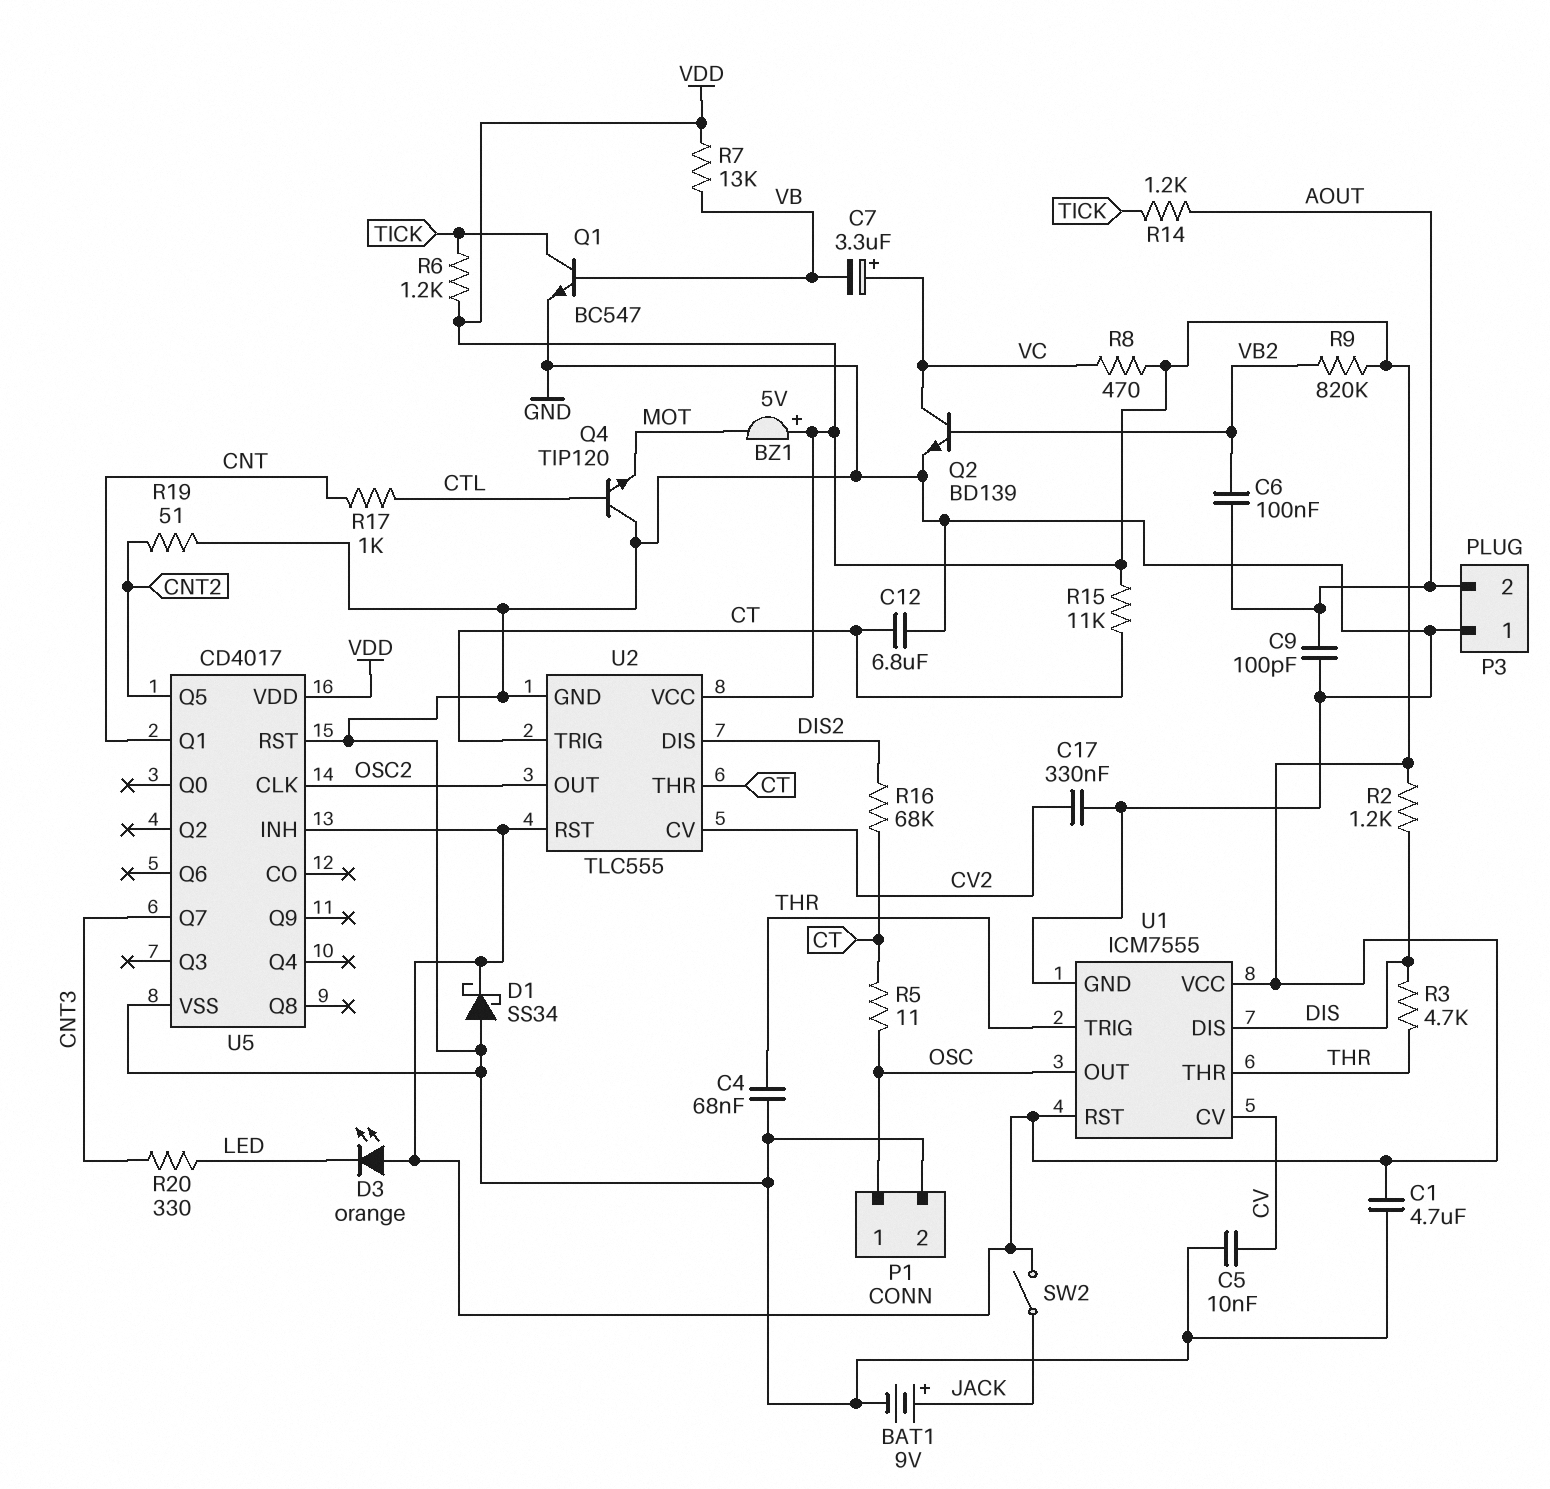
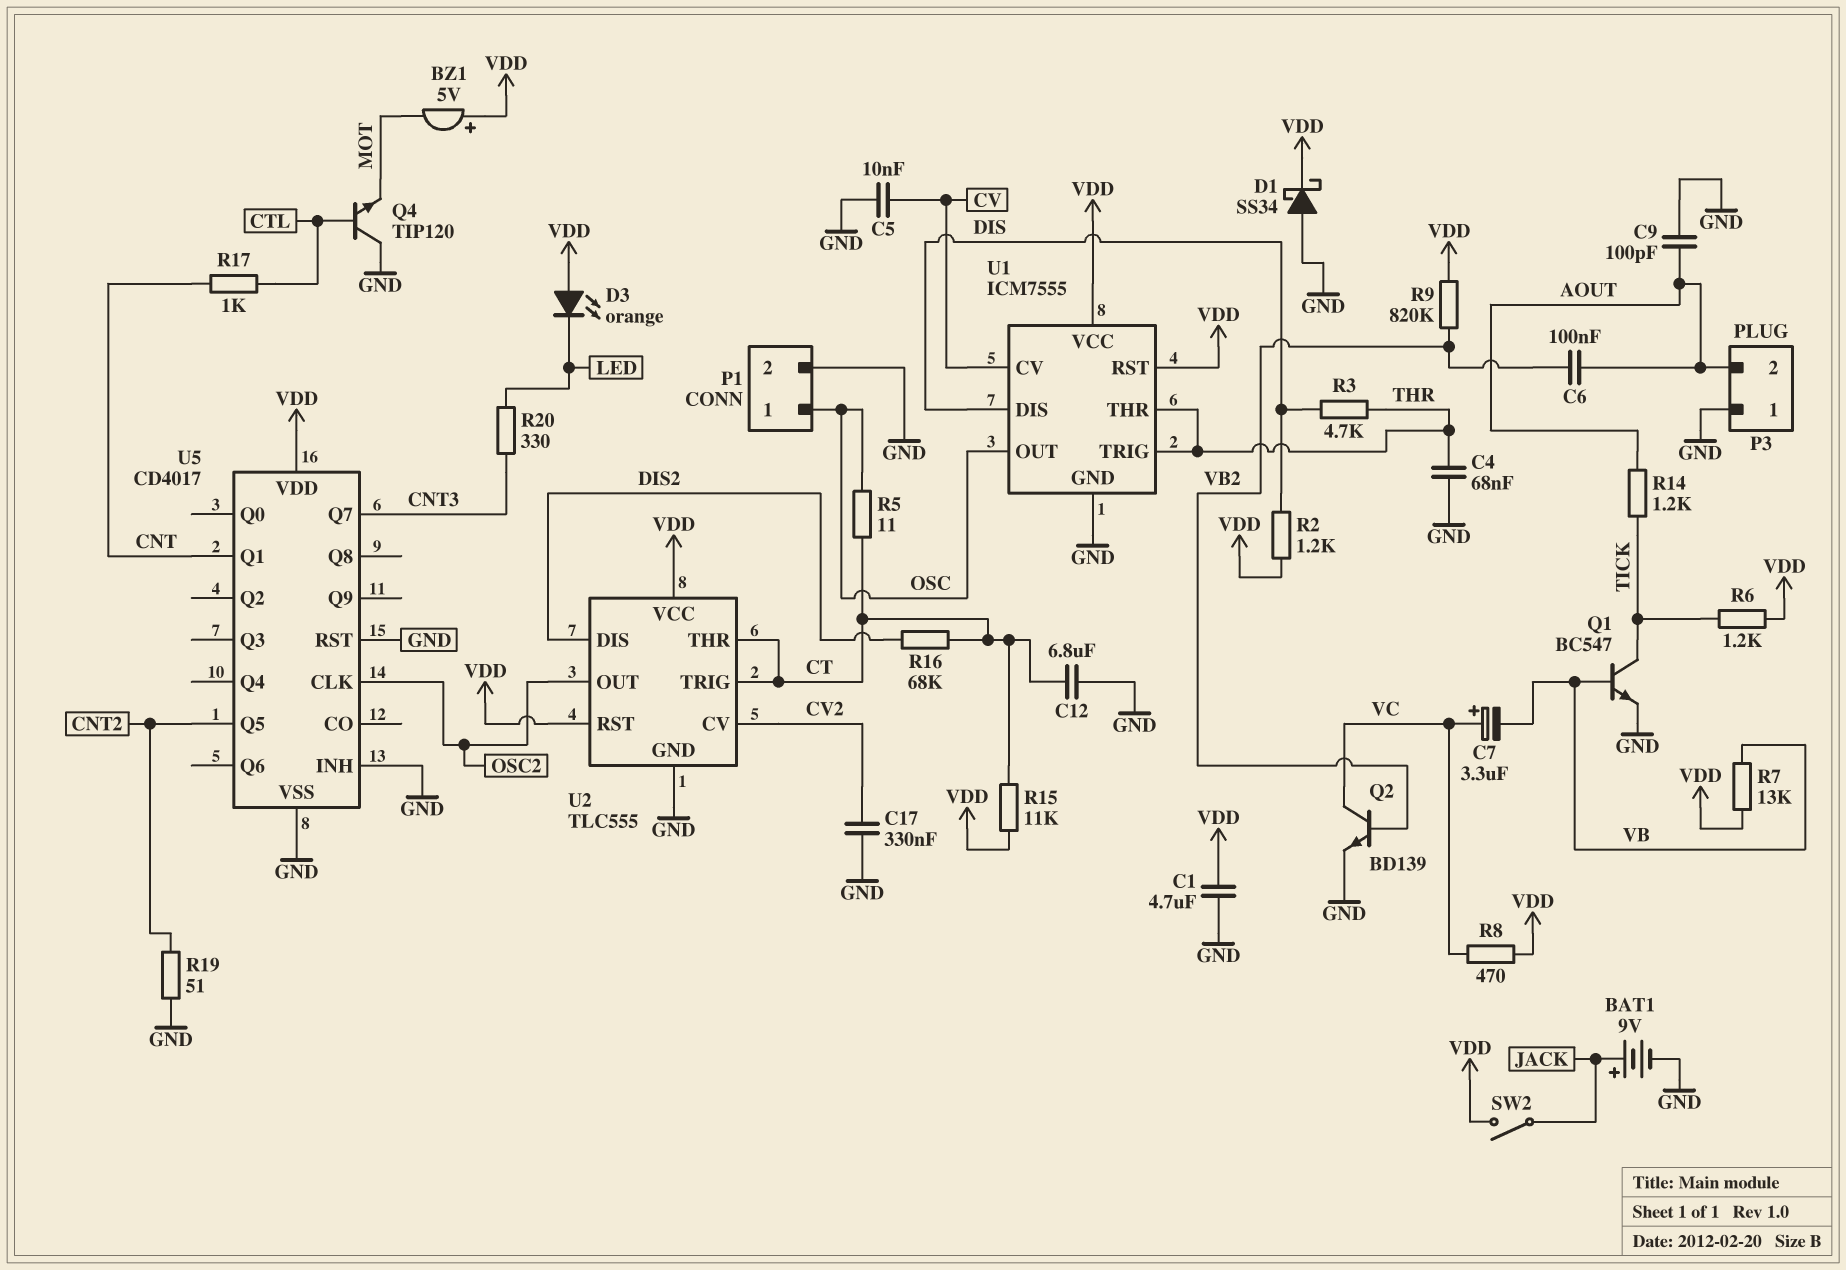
U5 pin INH: VDD -> GND

